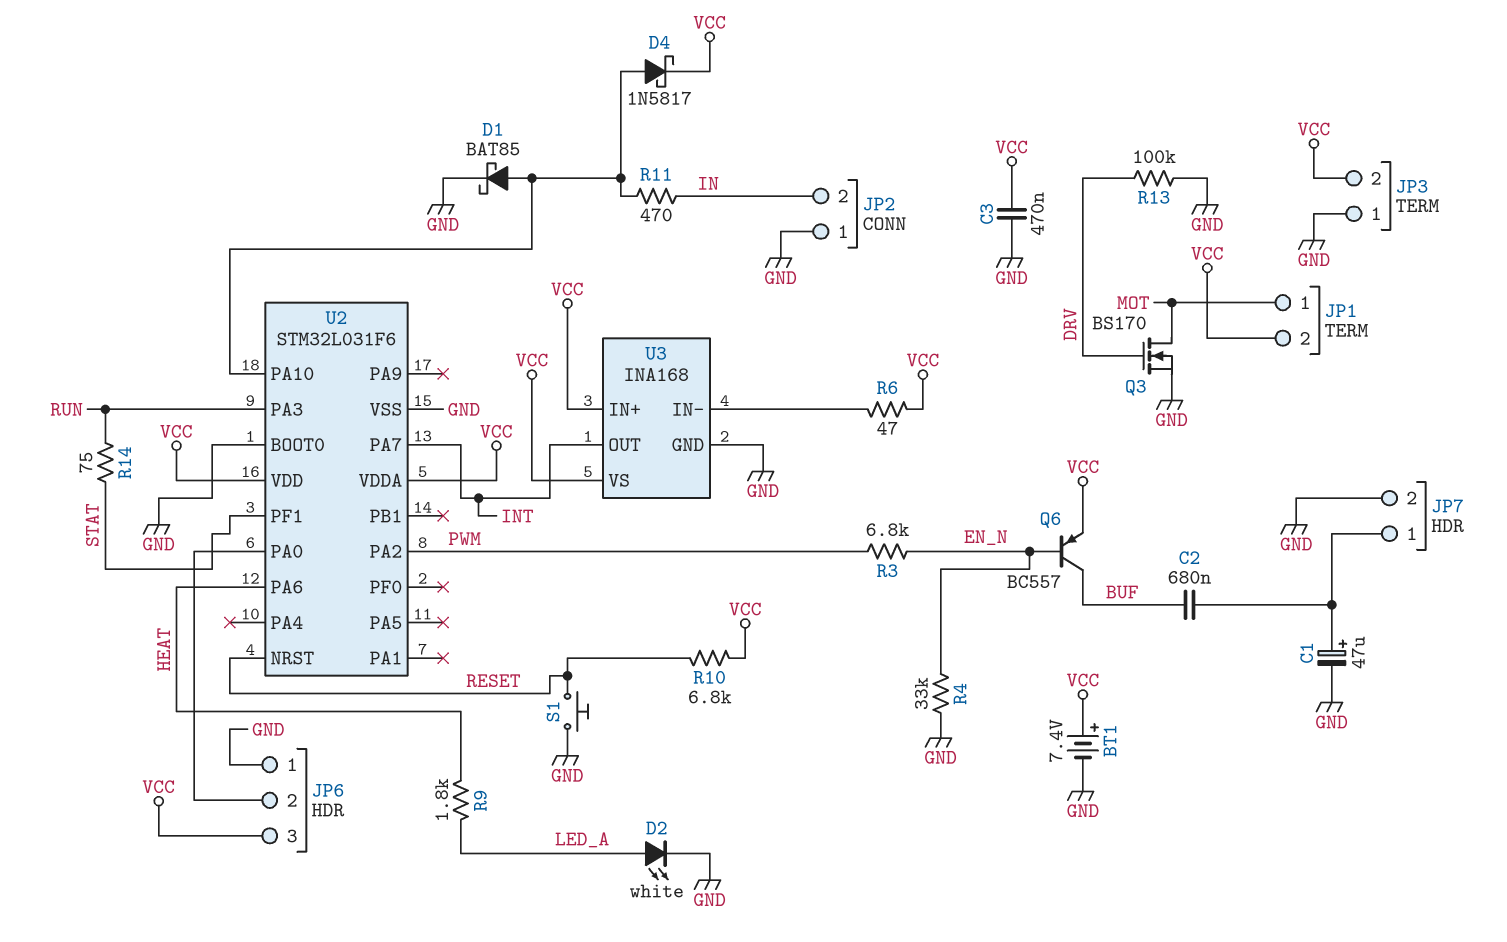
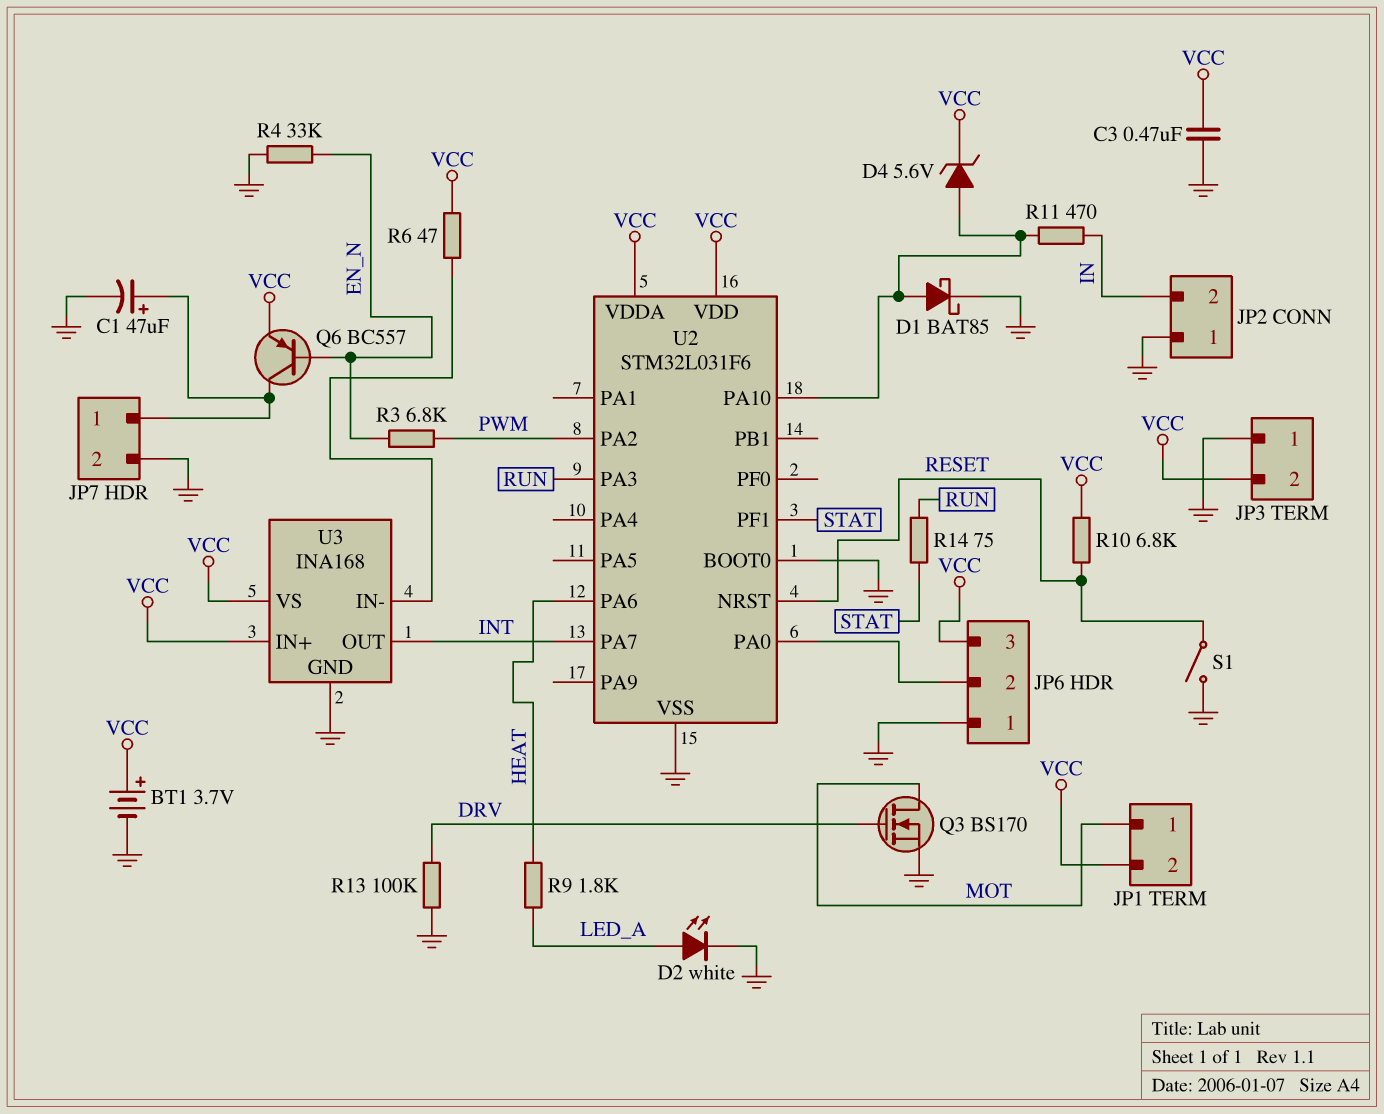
BT1: 7.4V (plus VCC, minus GND) -> 3.7V (plus VCC, minus GND)
C2: 680nF (BUF, JP7/1) -> none
D4: schottky 1N5817 (A U2/PA10, K VCC) -> zener 5.6V (A U2/PA10, K VCC)
Q6: PNP BC557 (B EN_N, C BUF, E VCC) -> PNP BC557 (B EN_N, C JP7/1, E VCC)
S1: button (GND, RESET) -> switch (GND, RESET)

